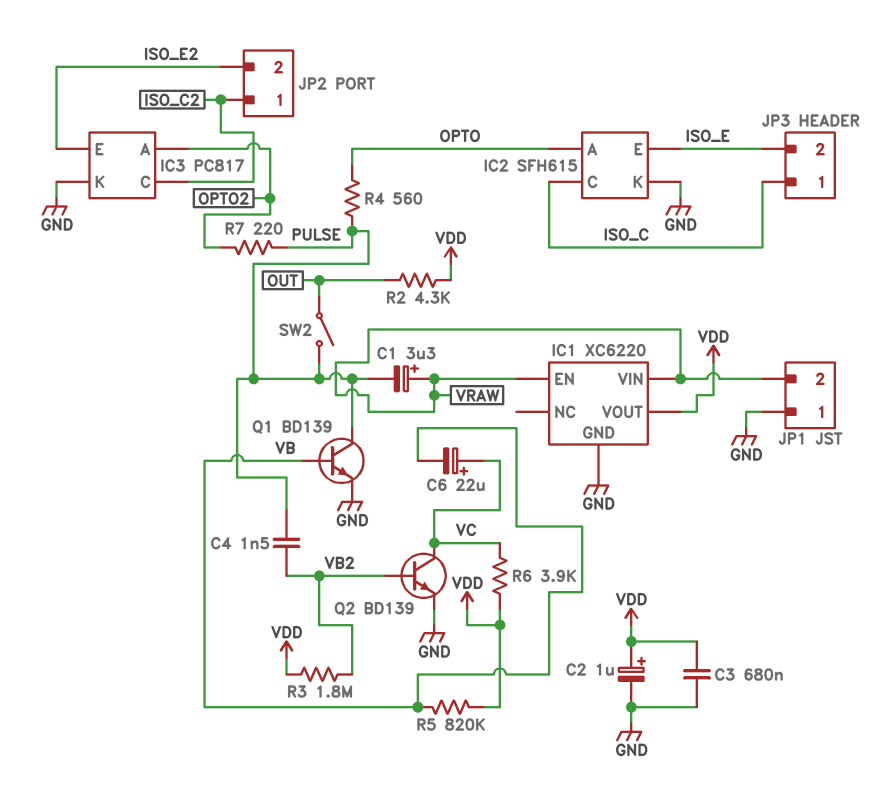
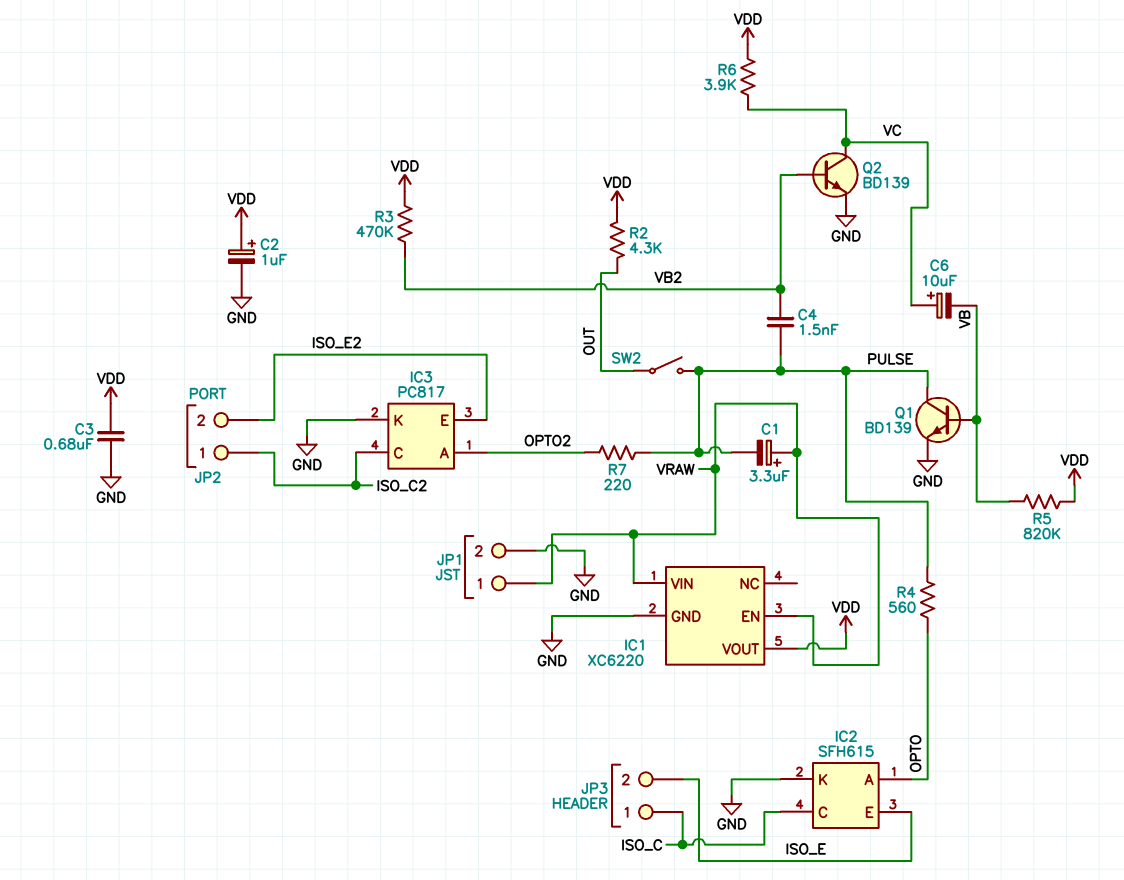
C6: 22uF (plus VC, minus VB) -> 10uF (plus VC, minus VB)
JP1 pin 1: GND -> VRAW
JP1 pin 2: VRAW -> GND
R3: 1.8M (VB2, VDD) -> 470k (VB2, VDD)

